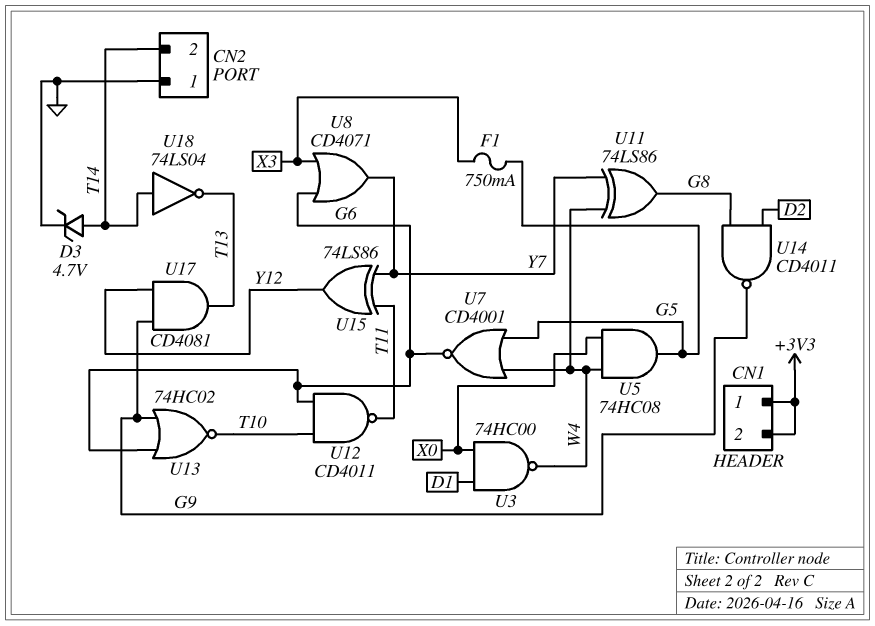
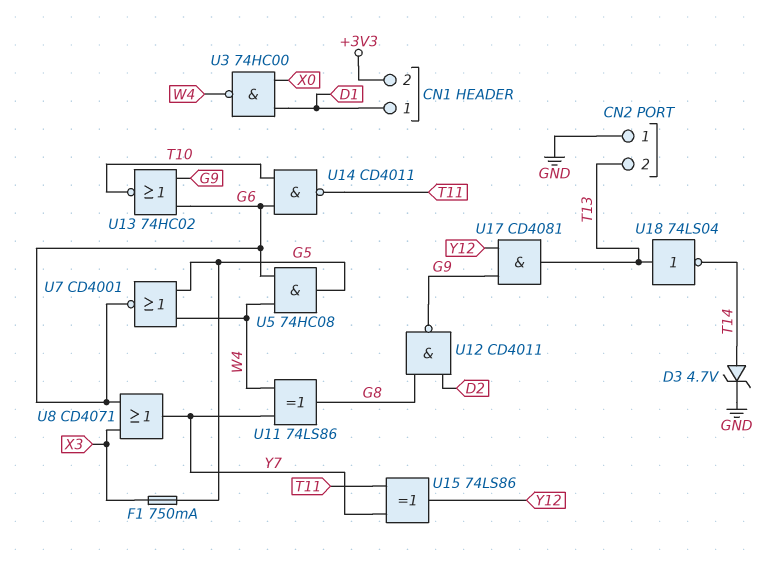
CN1 pin 1: +3V3 -> D1
CN2 pin 2: T14 -> T13
U5: AND 74HC08 (in W4, in X0, out G5) -> AND 74HC08 (in G6, in W4, out G5)
U12: NAND CD4011 (in G6, in T10, out T11) -> NAND CD4011 (in D2, in G8, out G9)
U14: NAND CD4011 (in D2, in G8, out G9) -> NAND CD4011 (in G6, in T10, out T11)
U18: NOT 74LS04 (in T14, out T13) -> NOT 74LS04 (in T13, out T14)

